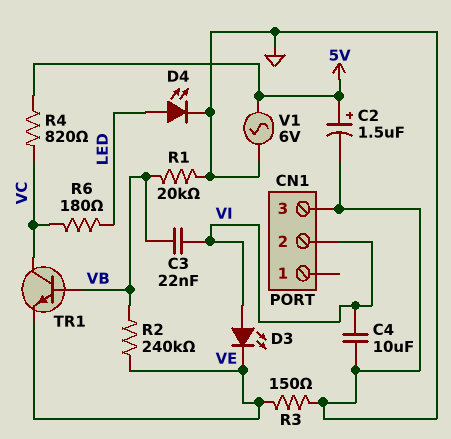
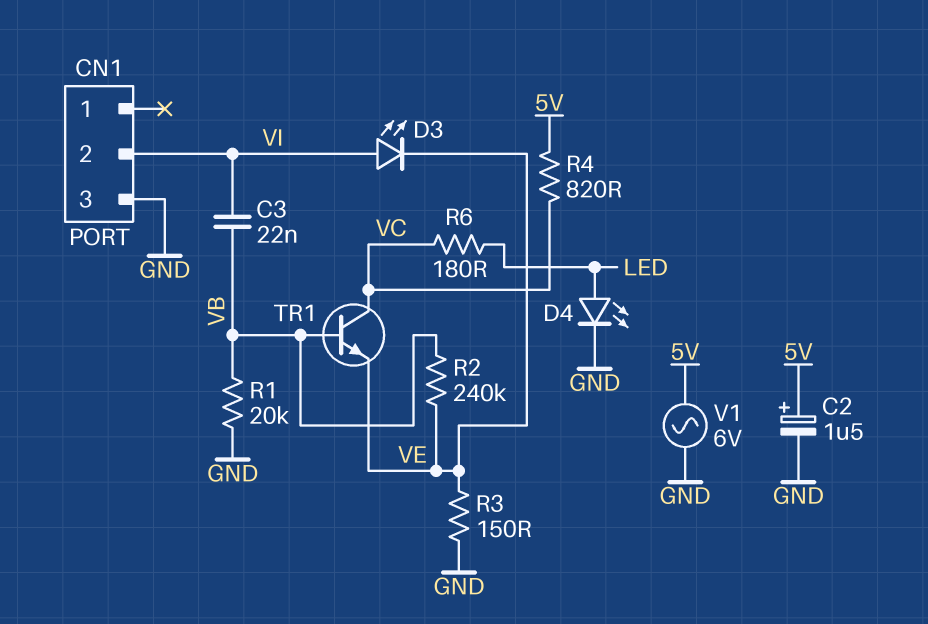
C4: 10uF (GND, VI) -> none

